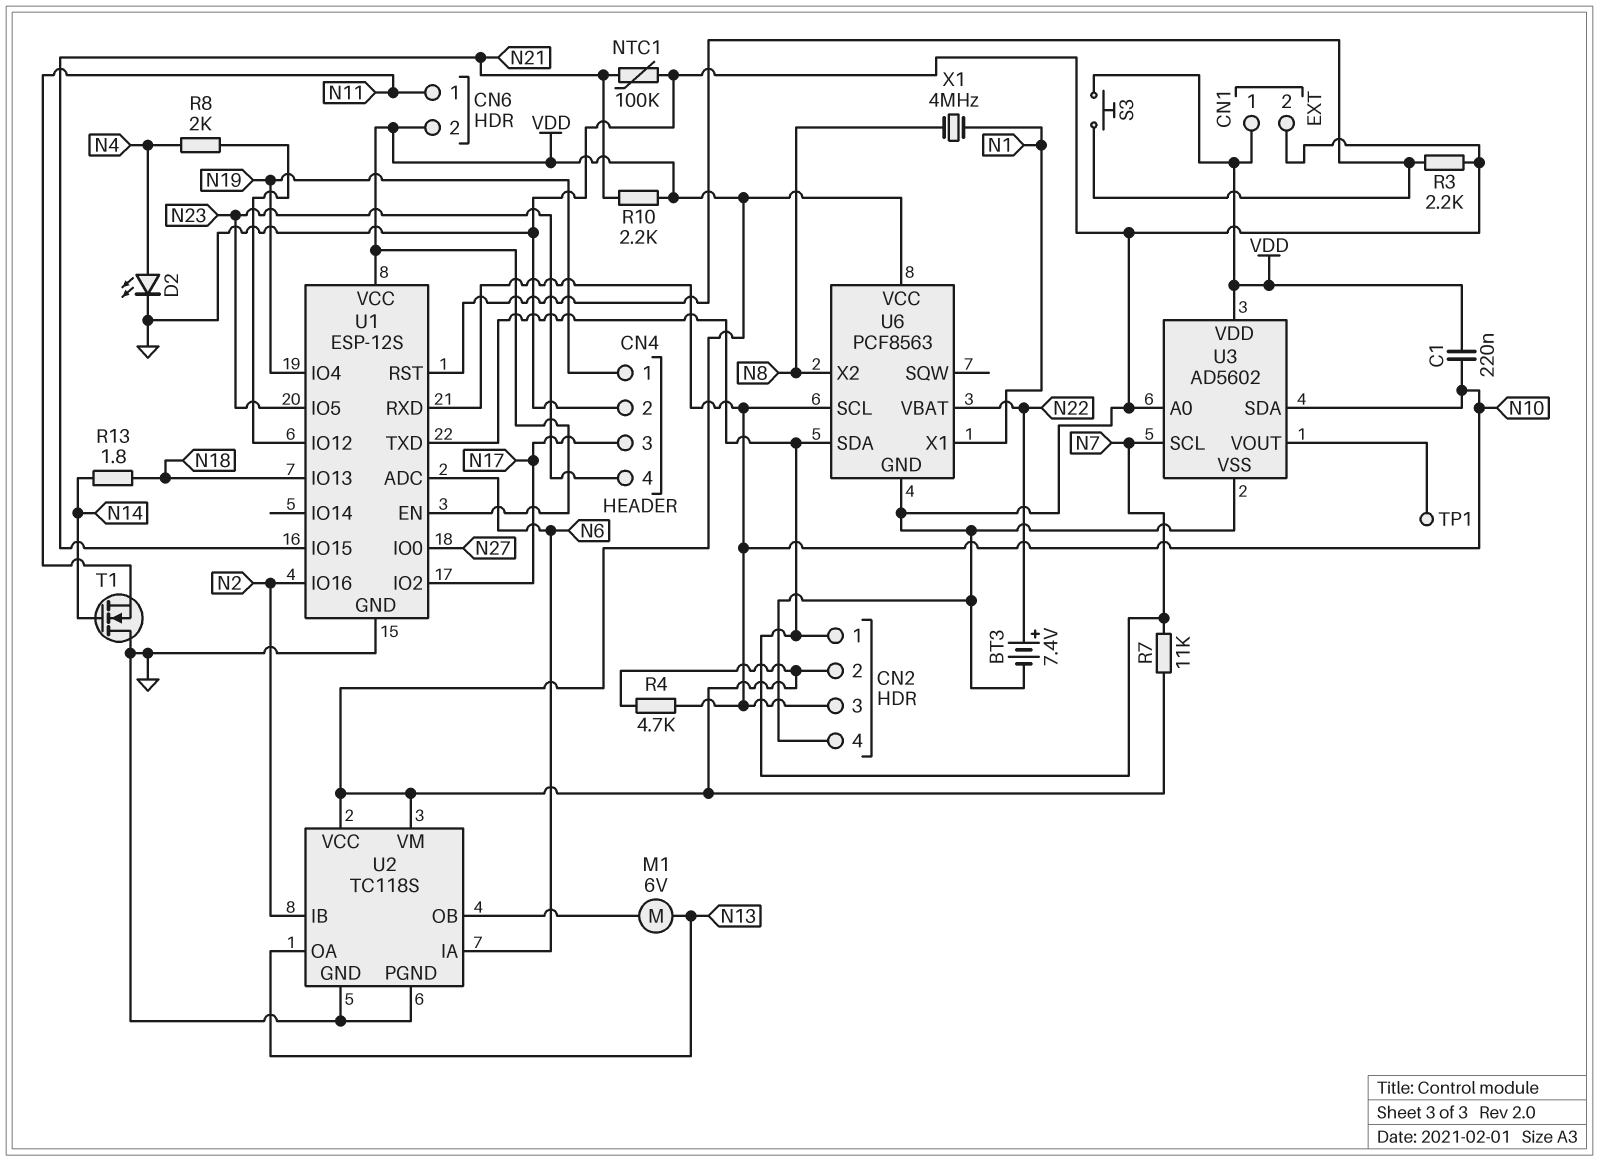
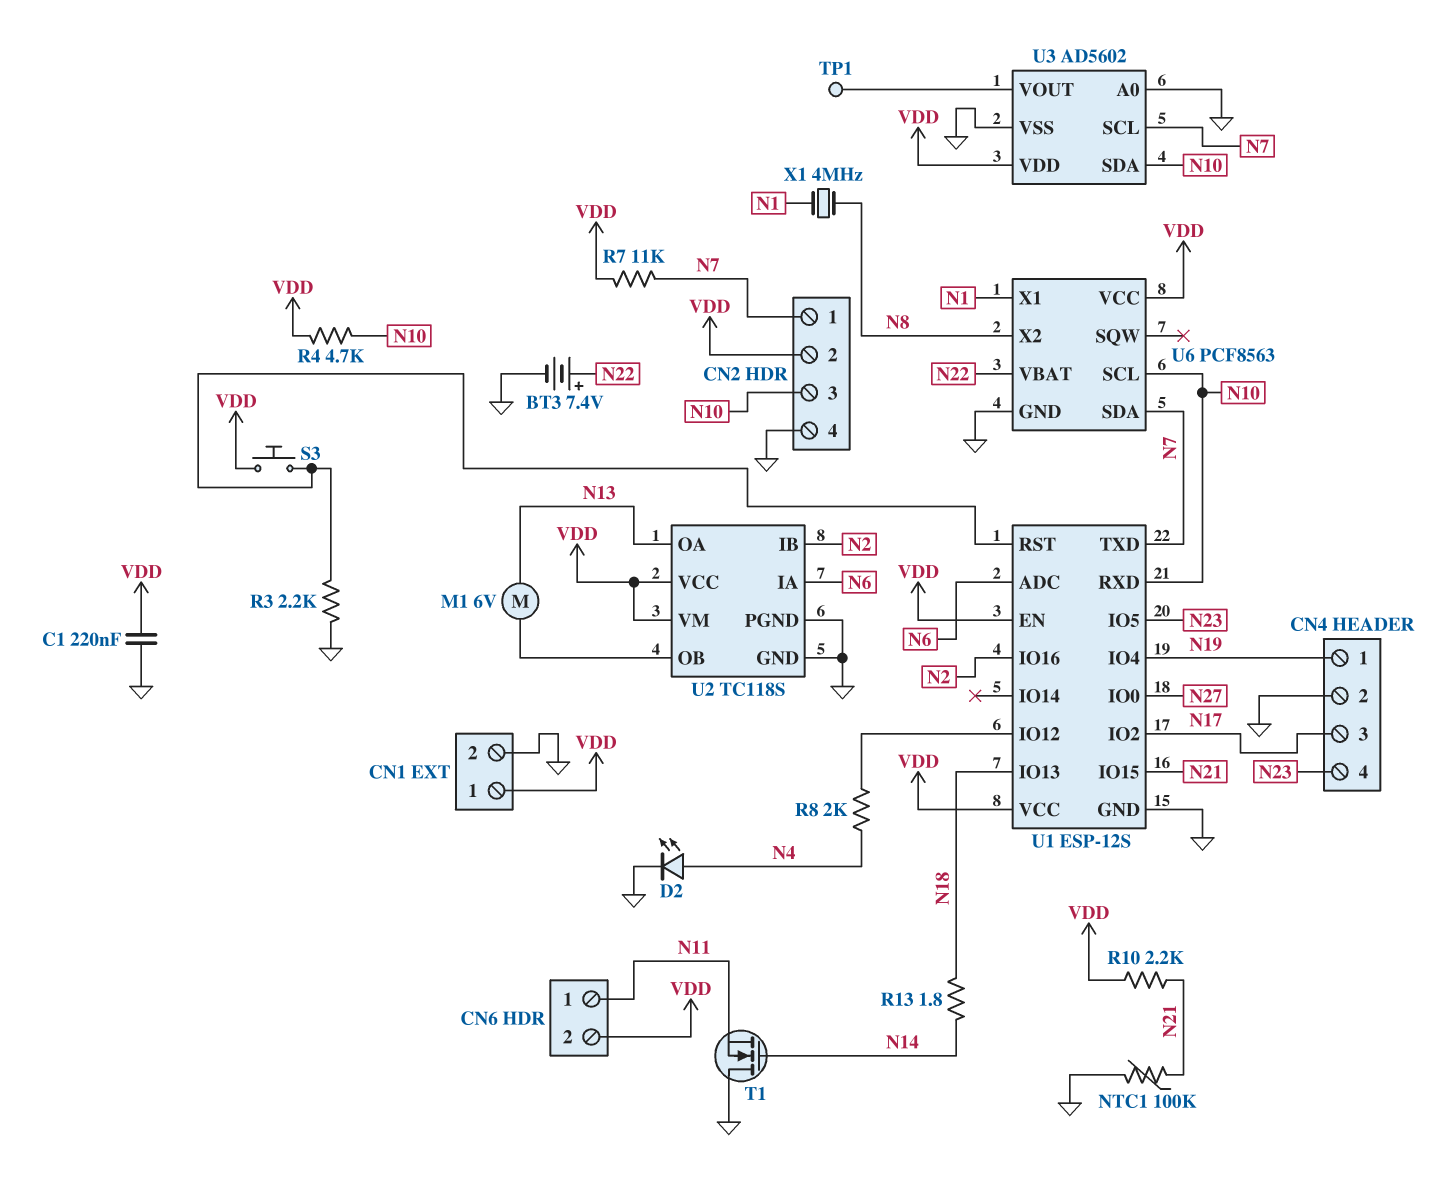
C1: 220nF (N10, VDD) -> 220nF (GND, VDD)

